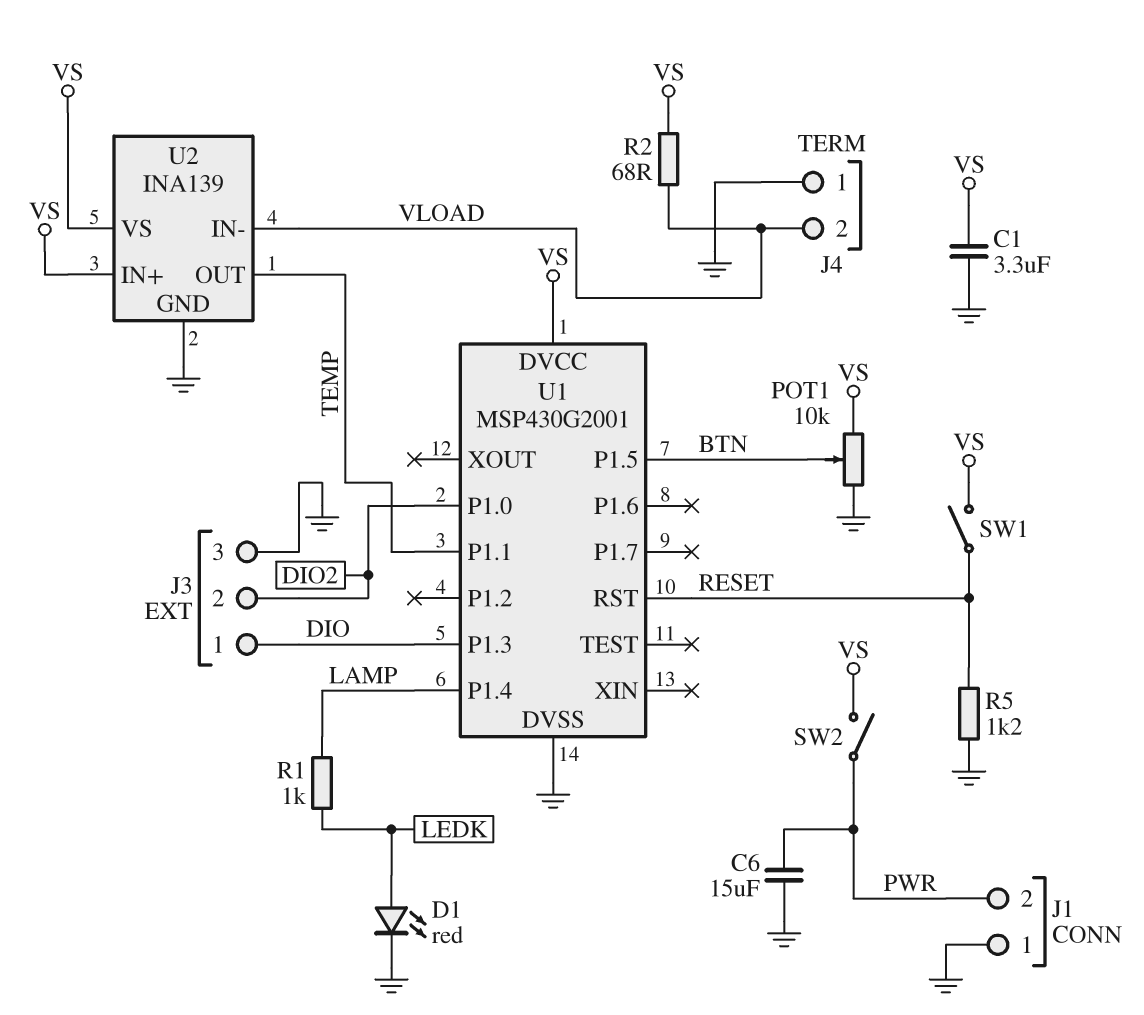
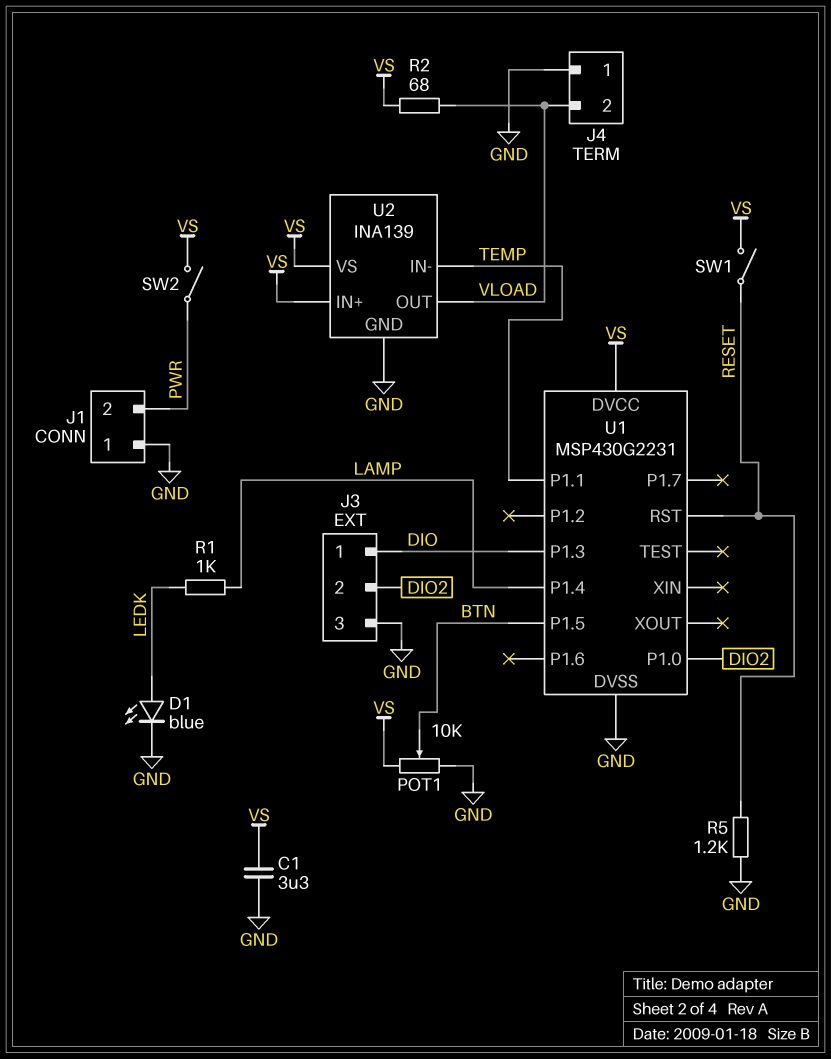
C6: 15uF (GND, PWR) -> none
D1: LED red (A LEDK, K GND) -> LED blue (A LEDK, K GND)
U1: MSP430G2001 -> MSP430G2231
U2 pin IN-: VLOAD -> TEMP
U2 pin OUT: TEMP -> VLOAD

